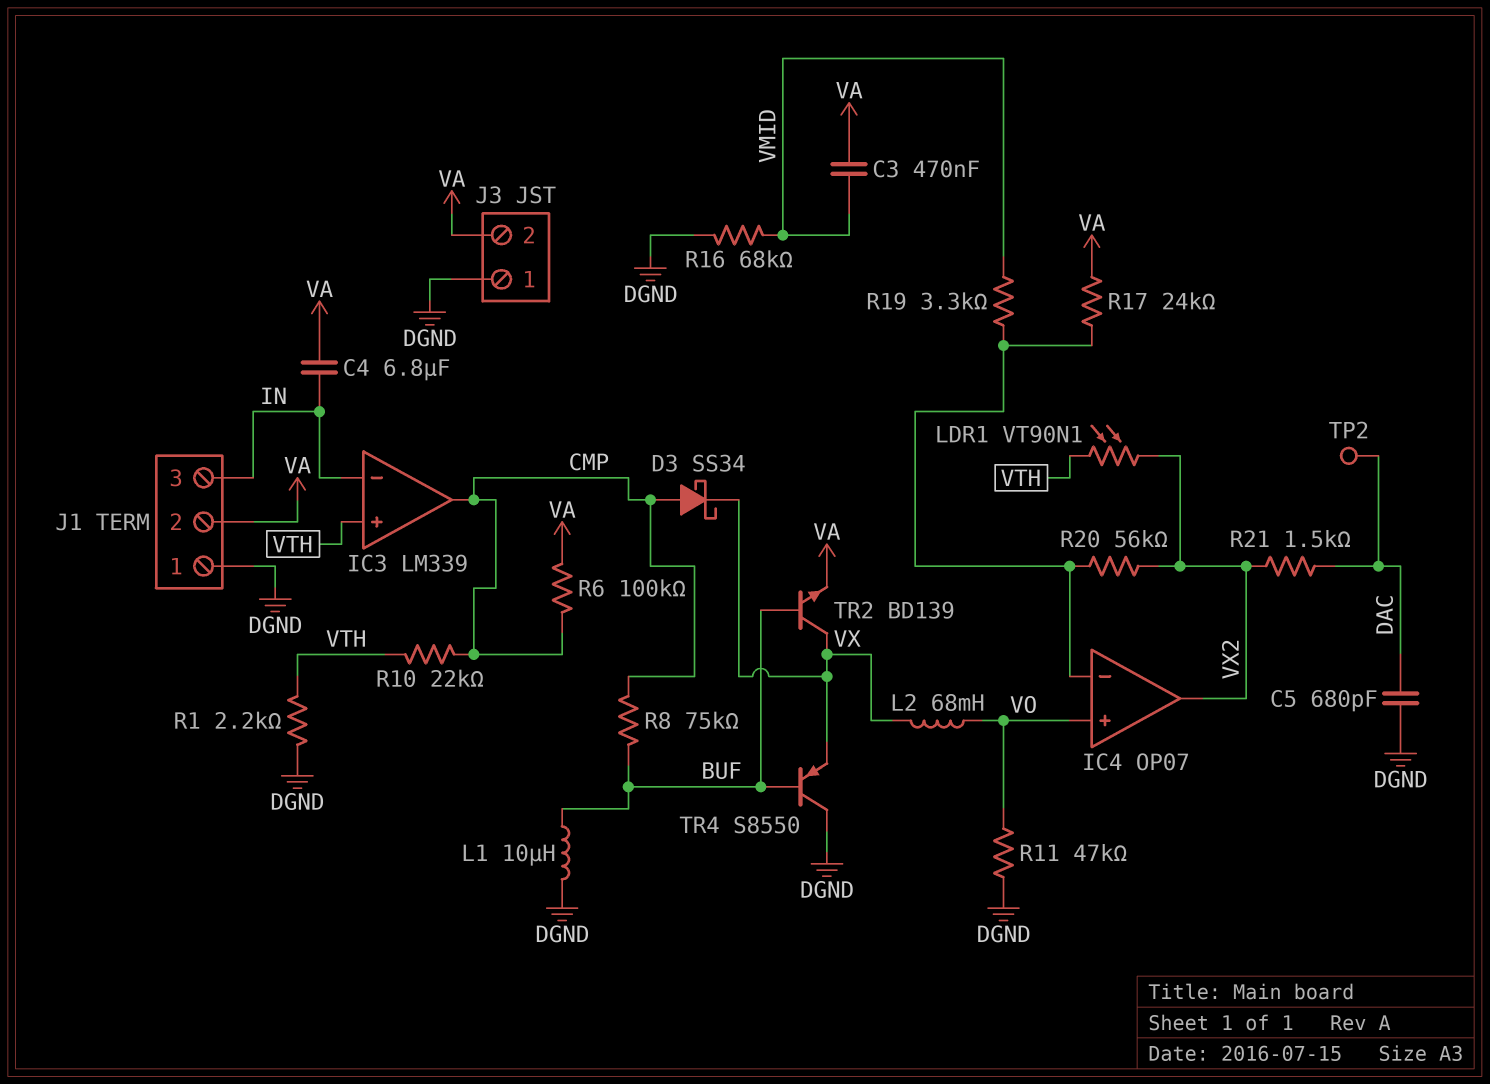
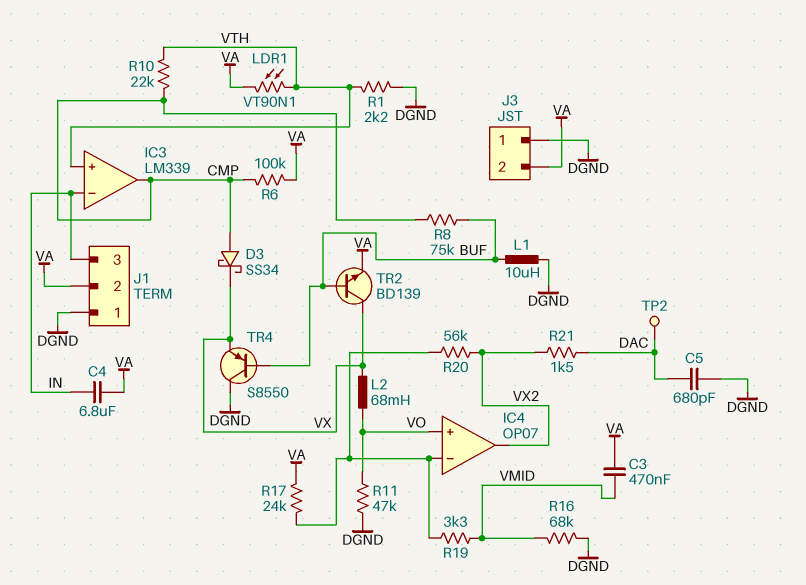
LDR1: VT90N1 (VTH, VX2) -> VT90N1 (VA, VTH)

